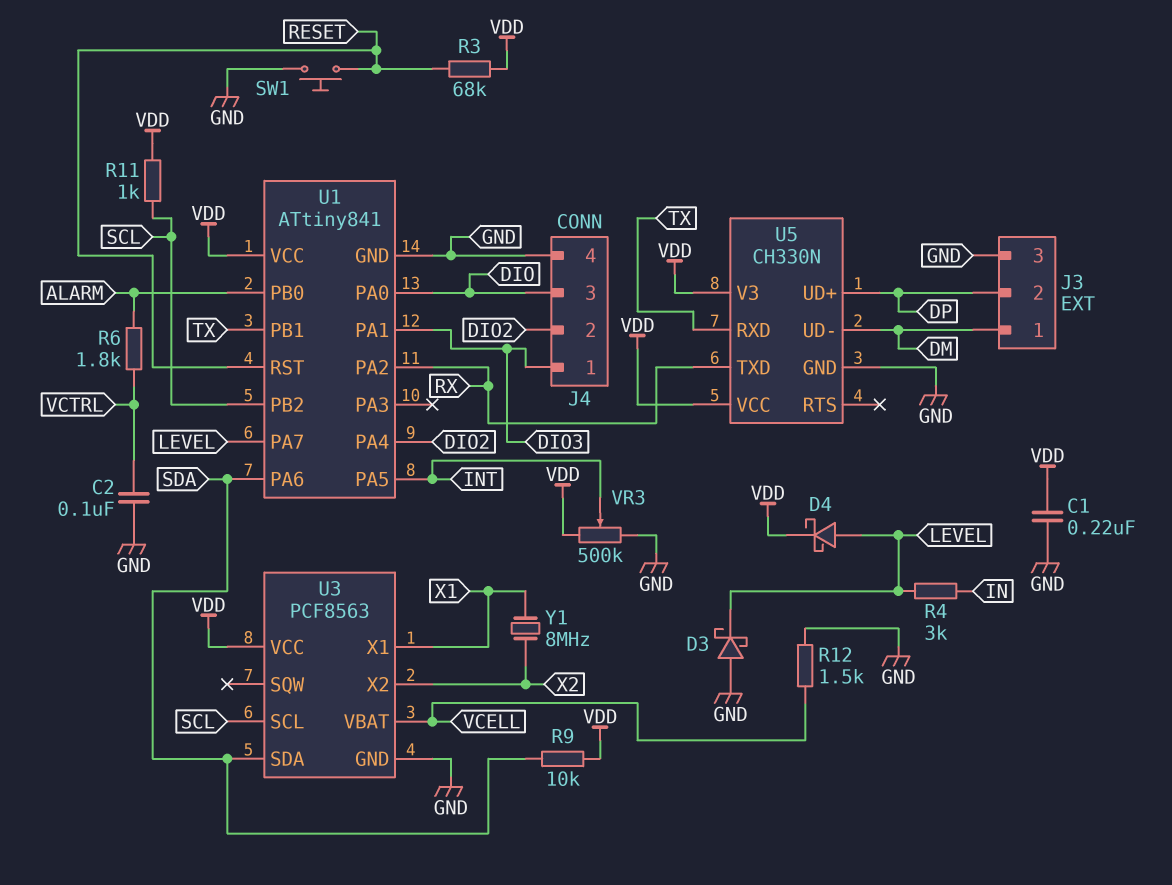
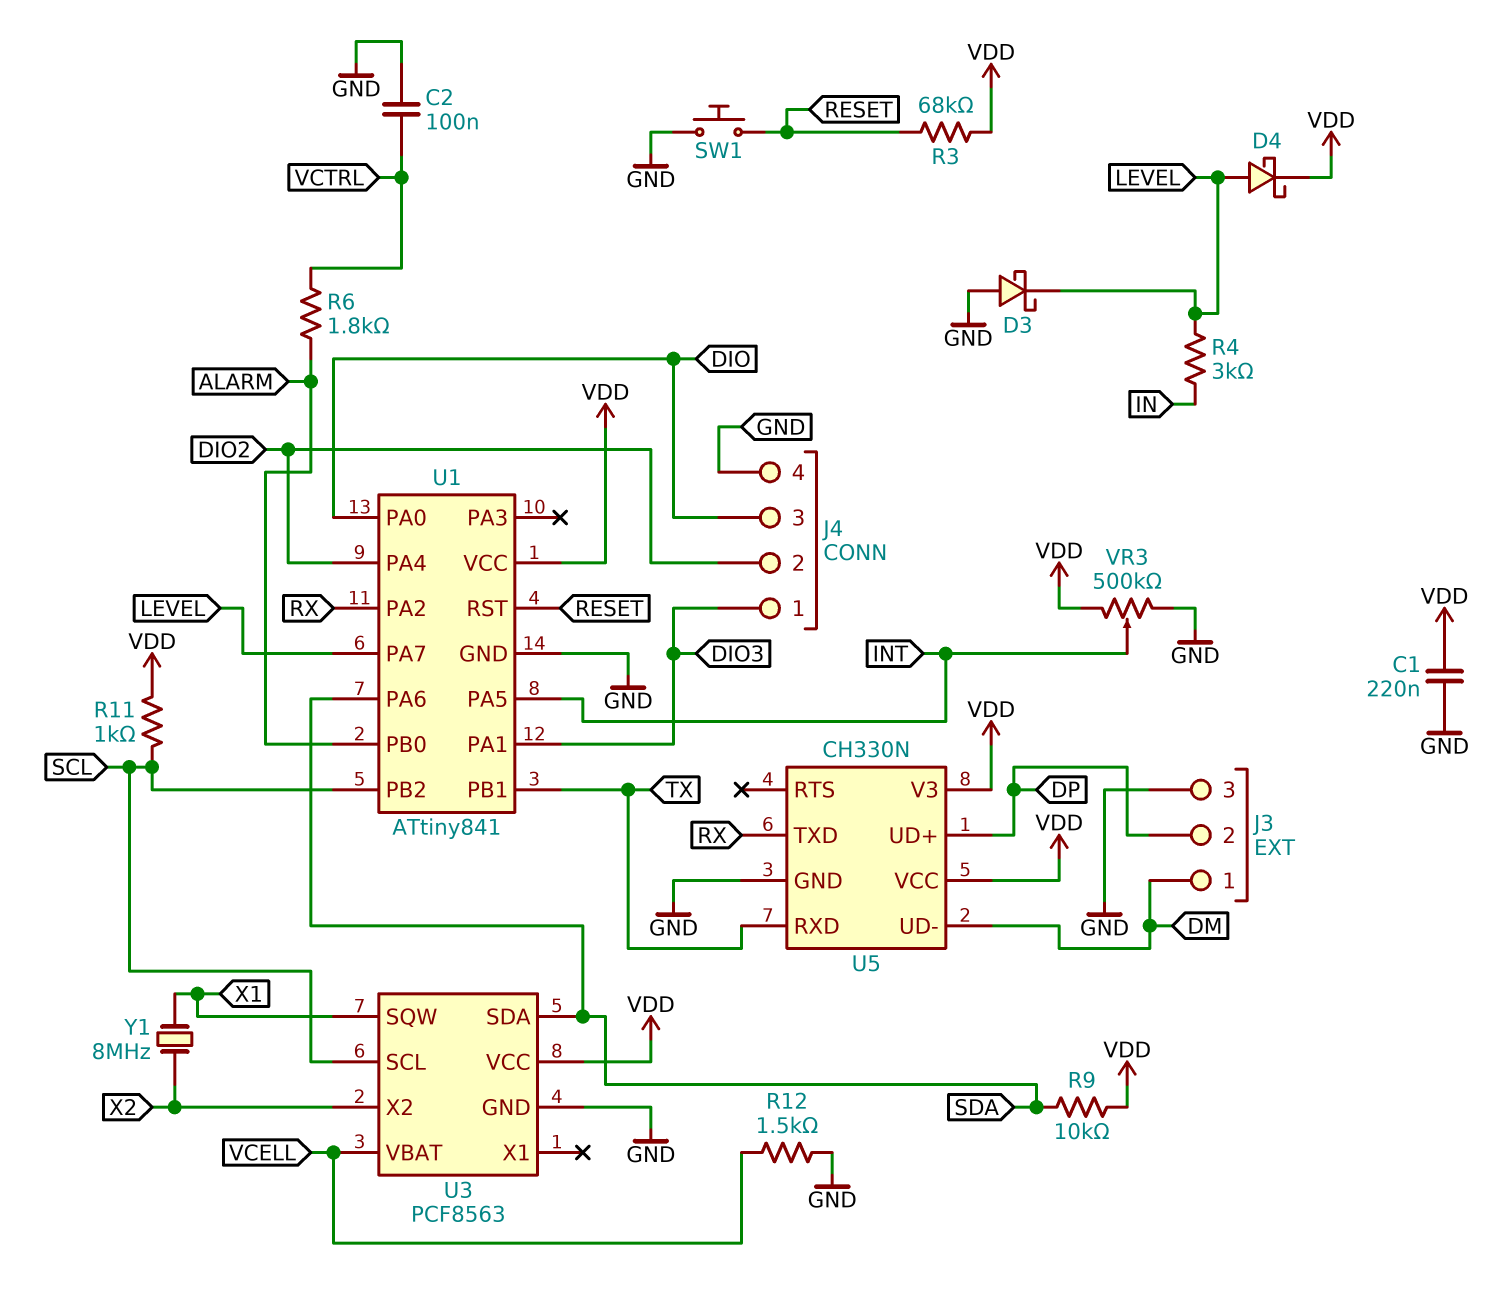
U3 pin SQW: none -> X1
U3 pin X1: X1 -> none

